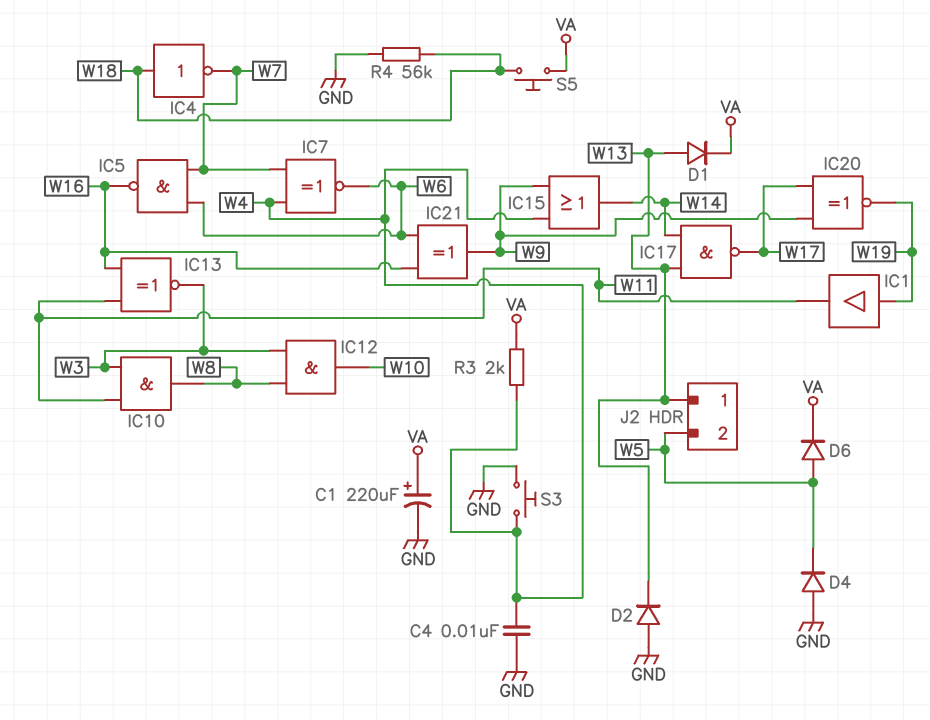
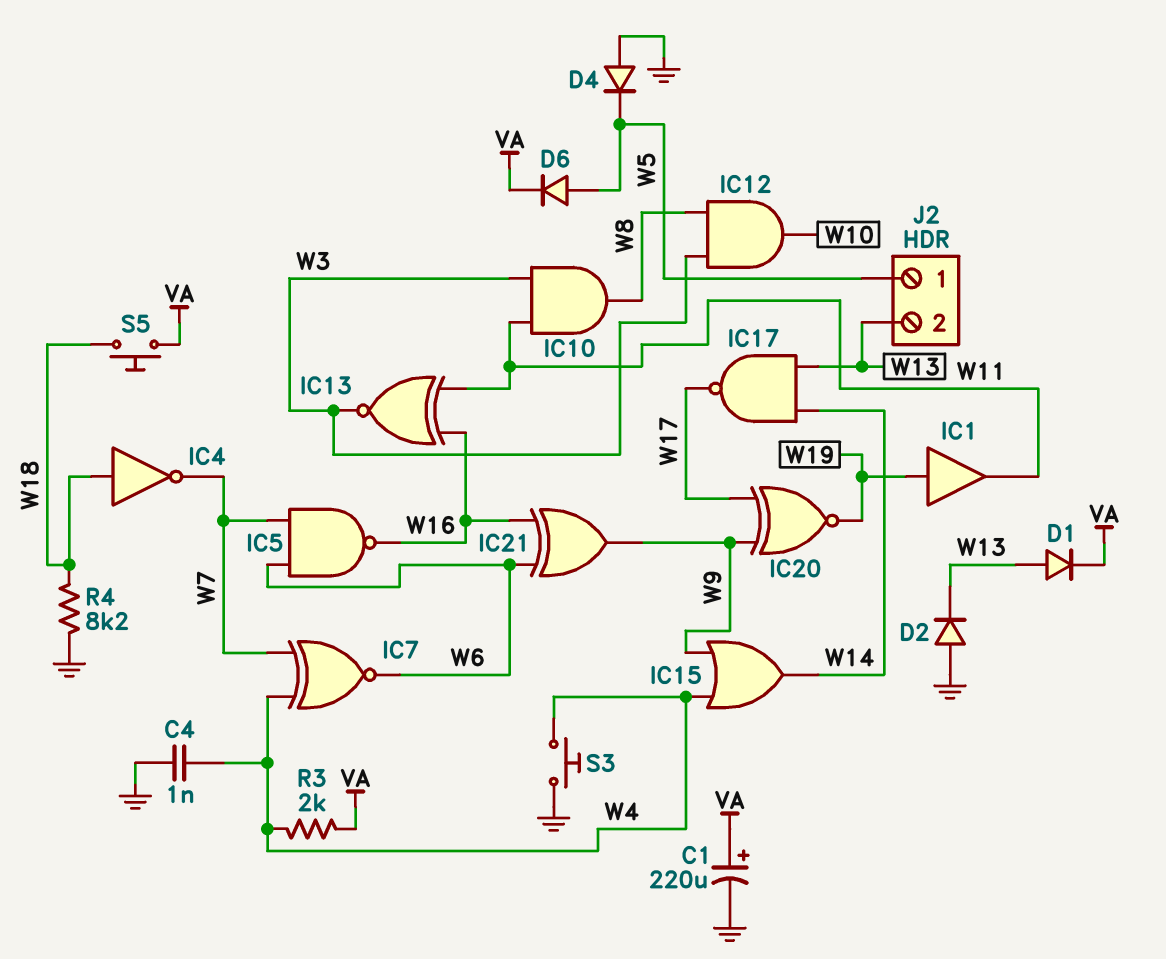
C4: 10nF (GND, W4) -> 1nF (GND, W4)
J2 pin 1: W13 -> W5
J2 pin 2: W5 -> W13
R4: 56k (GND, W18) -> 8.2k (GND, W18)

